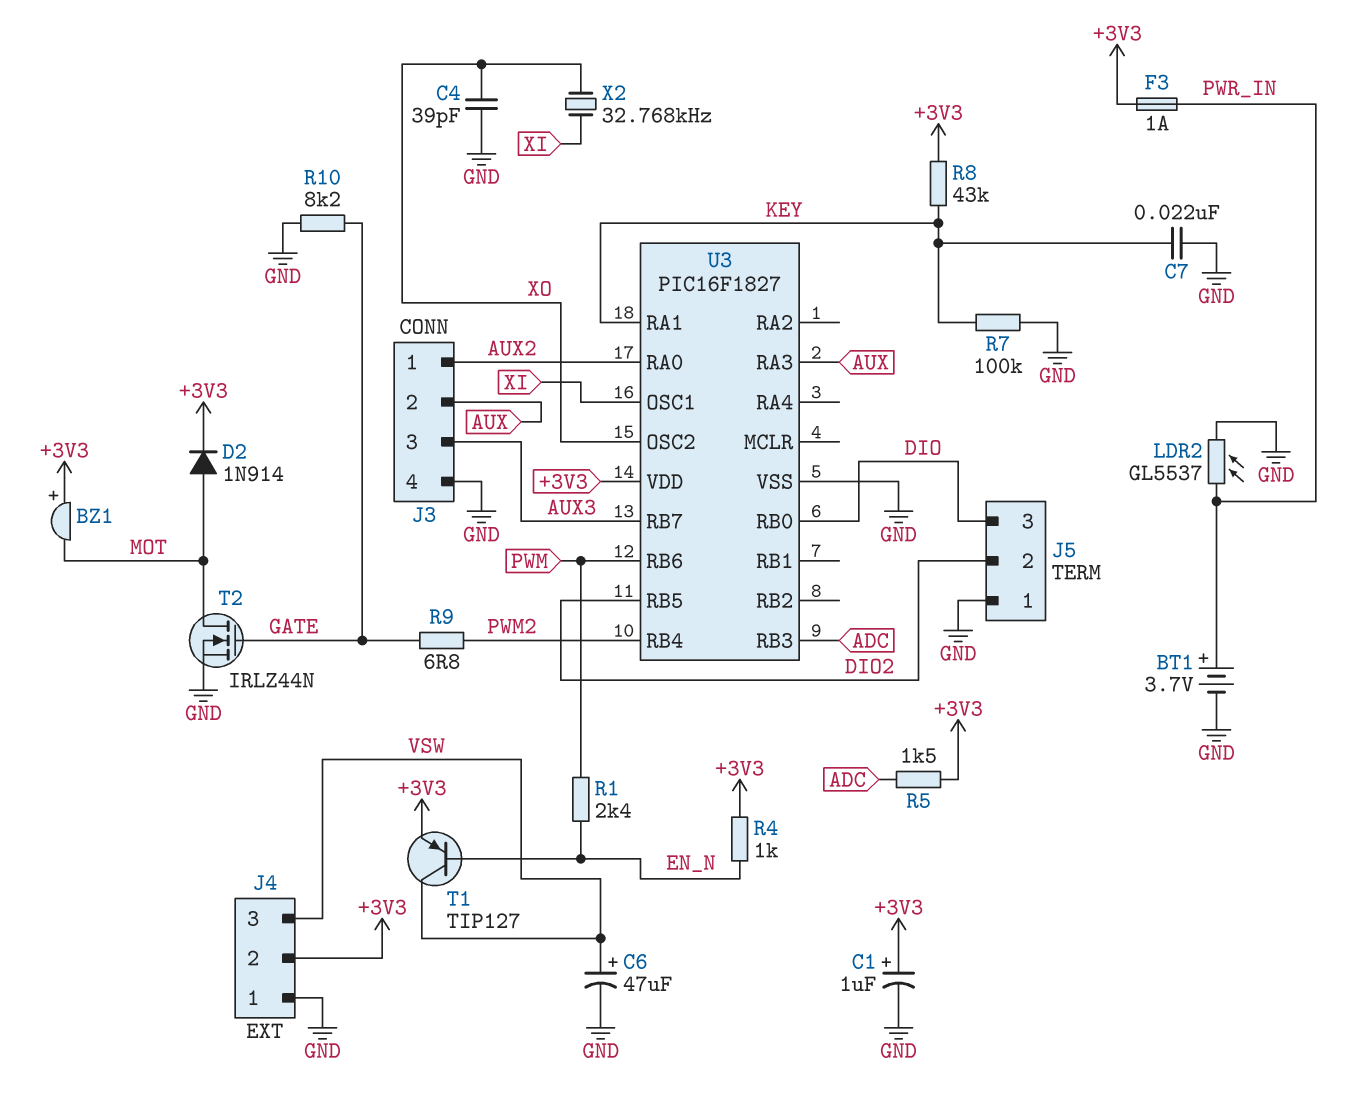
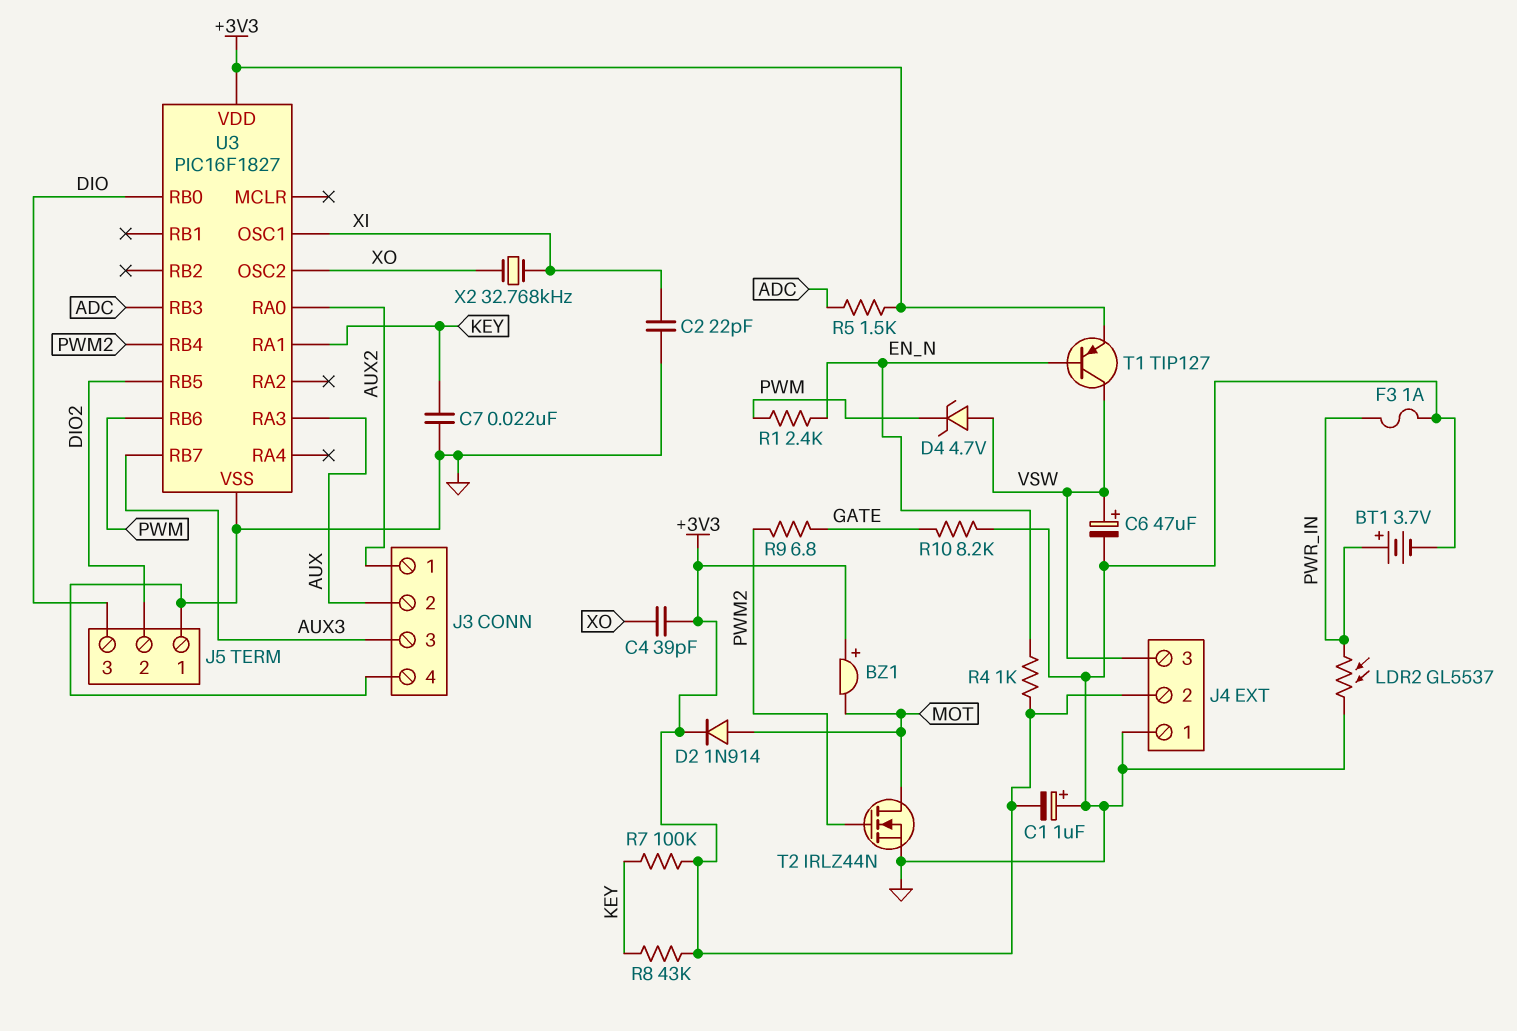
C1: 1uF (plus +3V3, minus GND) -> 1uF (plus GND, minus +3V3)
C2: none -> 22pF (GND, XI)
C4: 39pF (GND, XO) -> 39pF (+3V3, XO)
D4: none -> zener 4.7V (A VSW, K PWM)
F3: 1A (+3V3, PWR_IN) -> 1A (GND, PWR_IN)
R7: 100k (GND, KEY) -> 100k (+3V3, KEY)
T2: NMOS IRLZ44N (G GATE, D MOT, S GND) -> NMOS IRLZ44N (G PWM2, D MOT, S GND)

